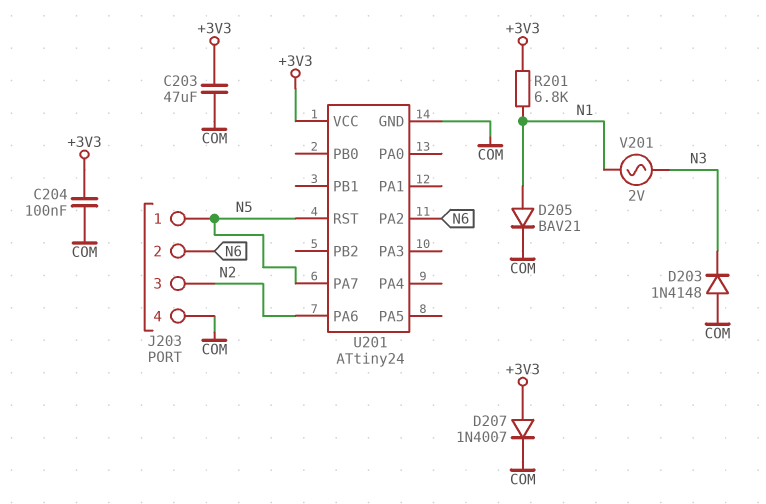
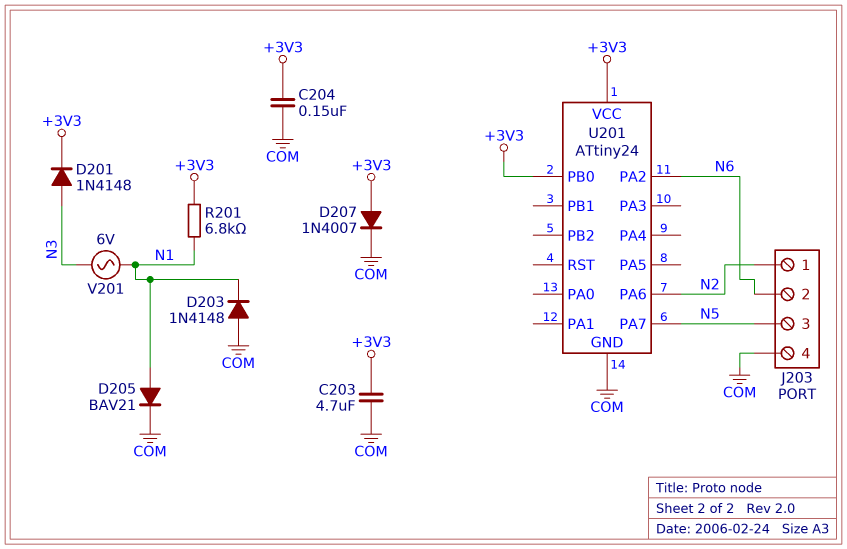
C203: 47uF (+3V3, COM) -> 4.7uF (+3V3, COM)
C204: 100nF (+3V3, COM) -> 150nF (+3V3, COM)
D201: none -> diode 1N4148 (A N3, K +3V3)
D203: diode 1N4148 (A COM, K N3) -> diode 1N4148 (A COM, K N1)
J203 pin 1: N5 -> N2
J203 pin 3: N2 -> N5
U201 pin PB0: none -> +3V3
U201 pin RST: N5 -> none
V201: AC 2V (N1, N3) -> AC 6V (N1, N3)

